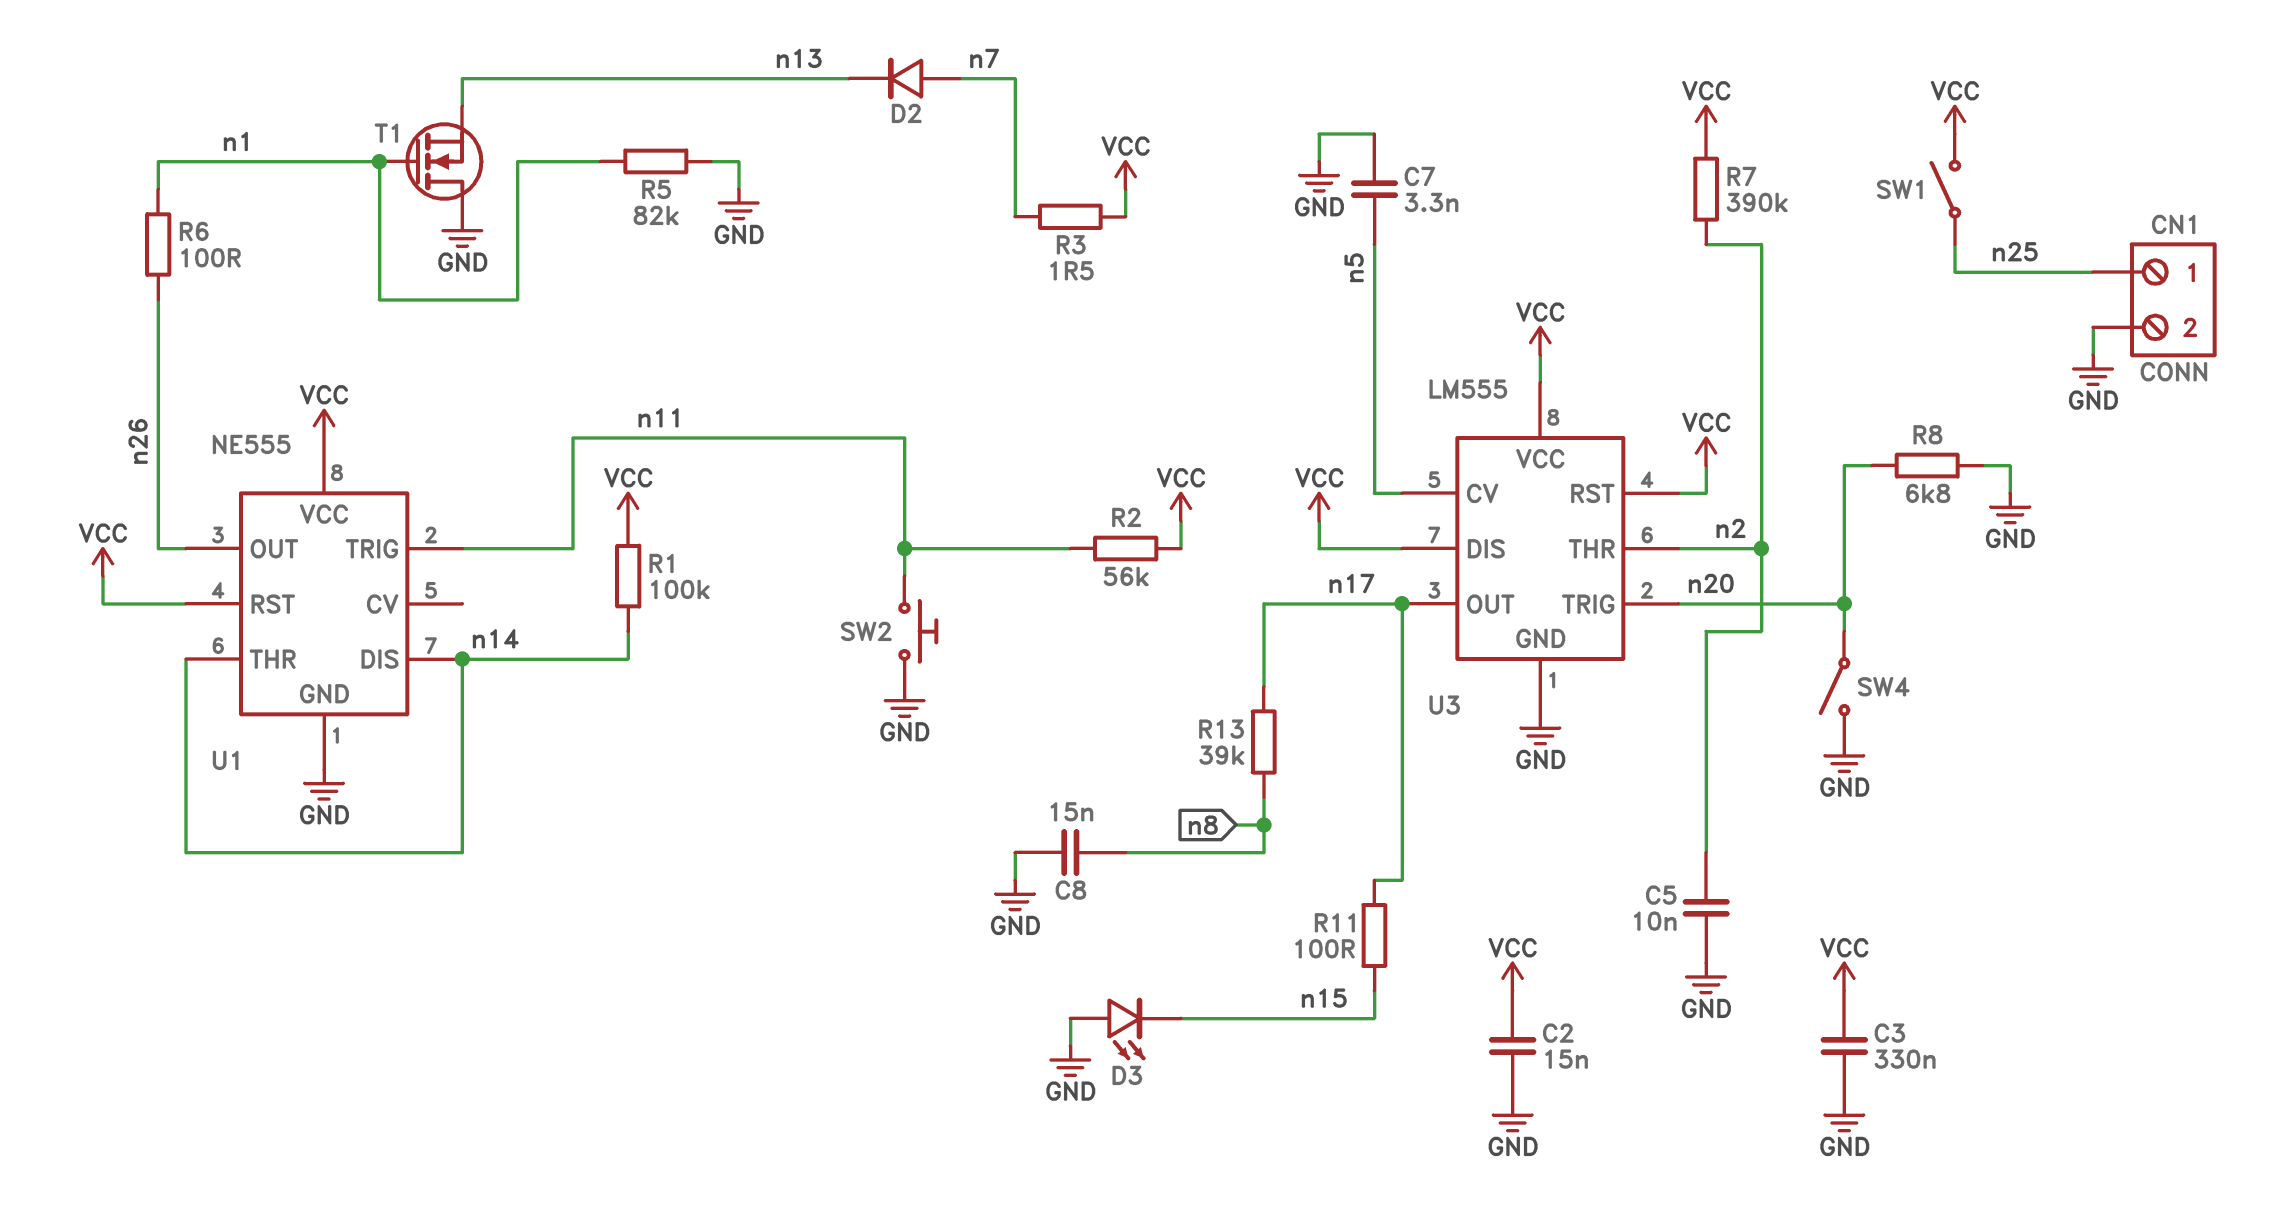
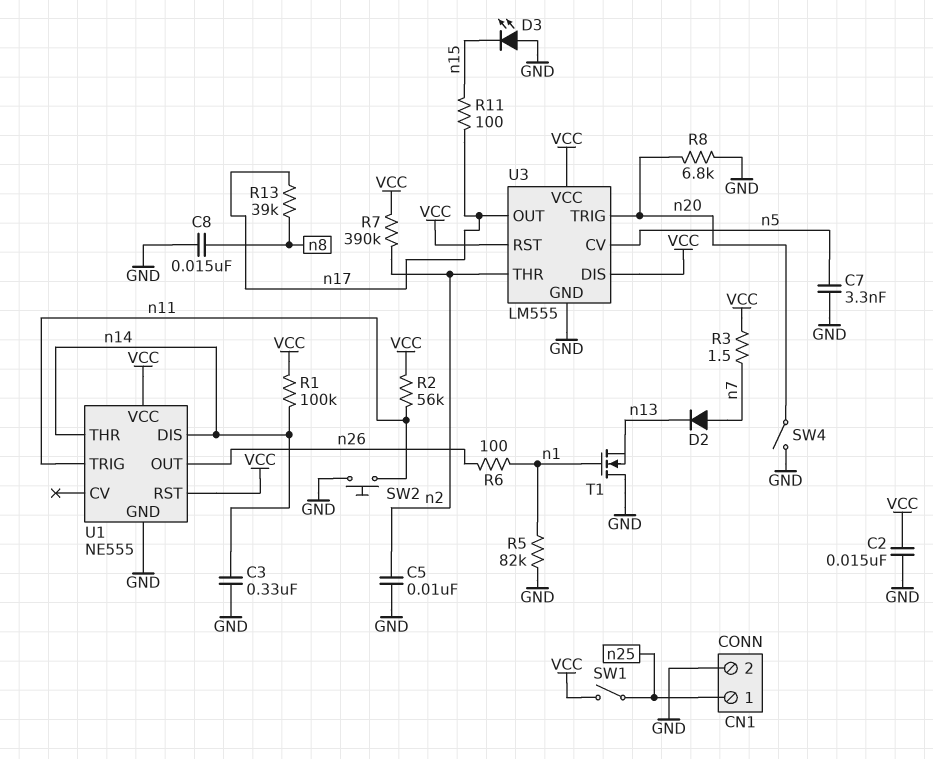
C3: 330nF (GND, VCC) -> 330nF (GND, n14)

